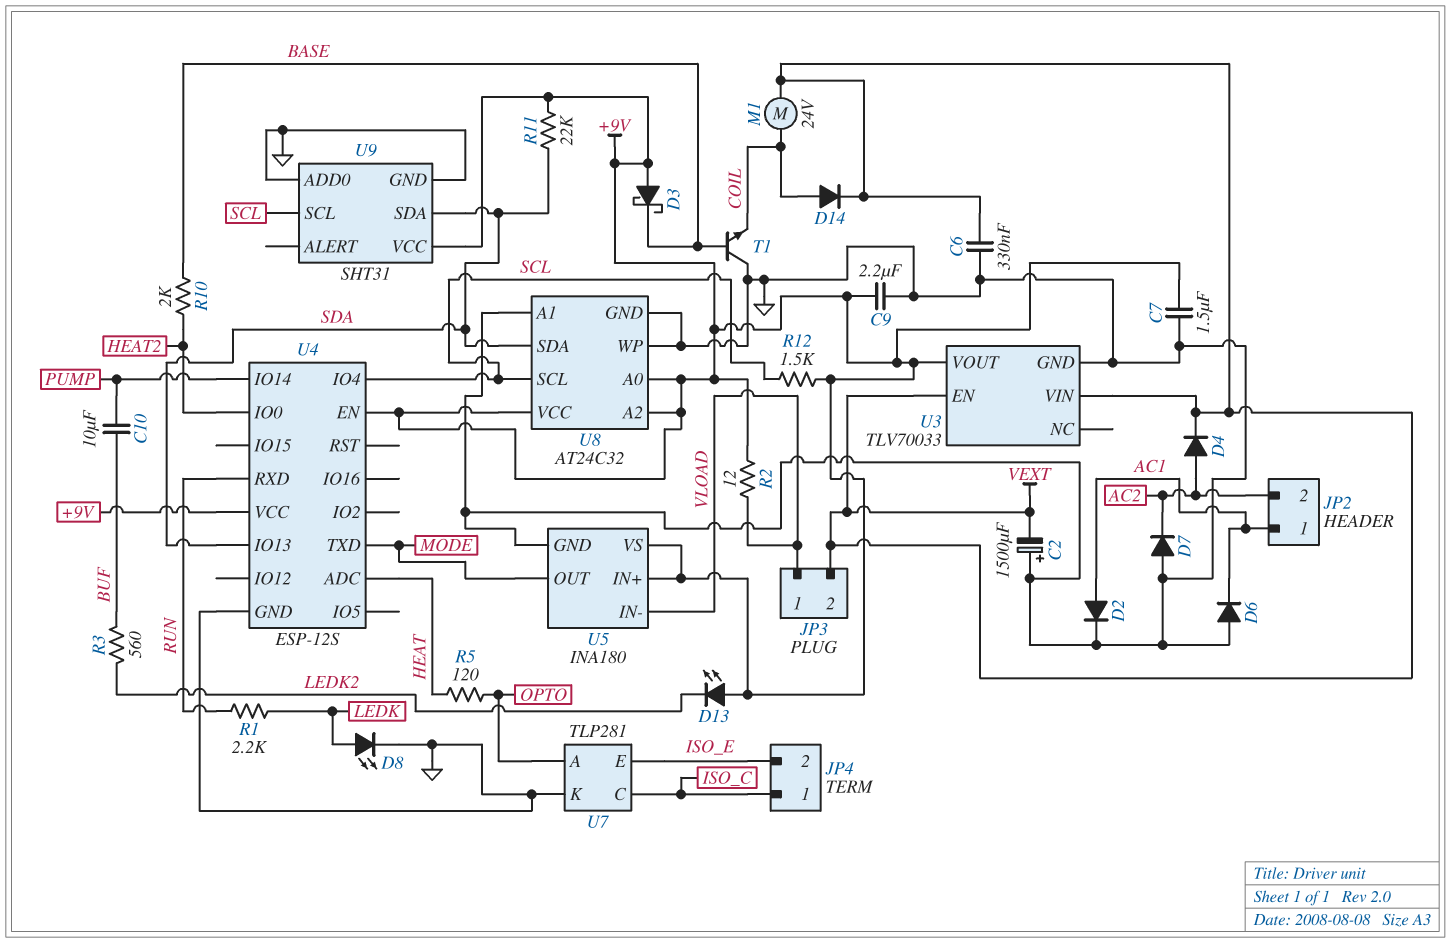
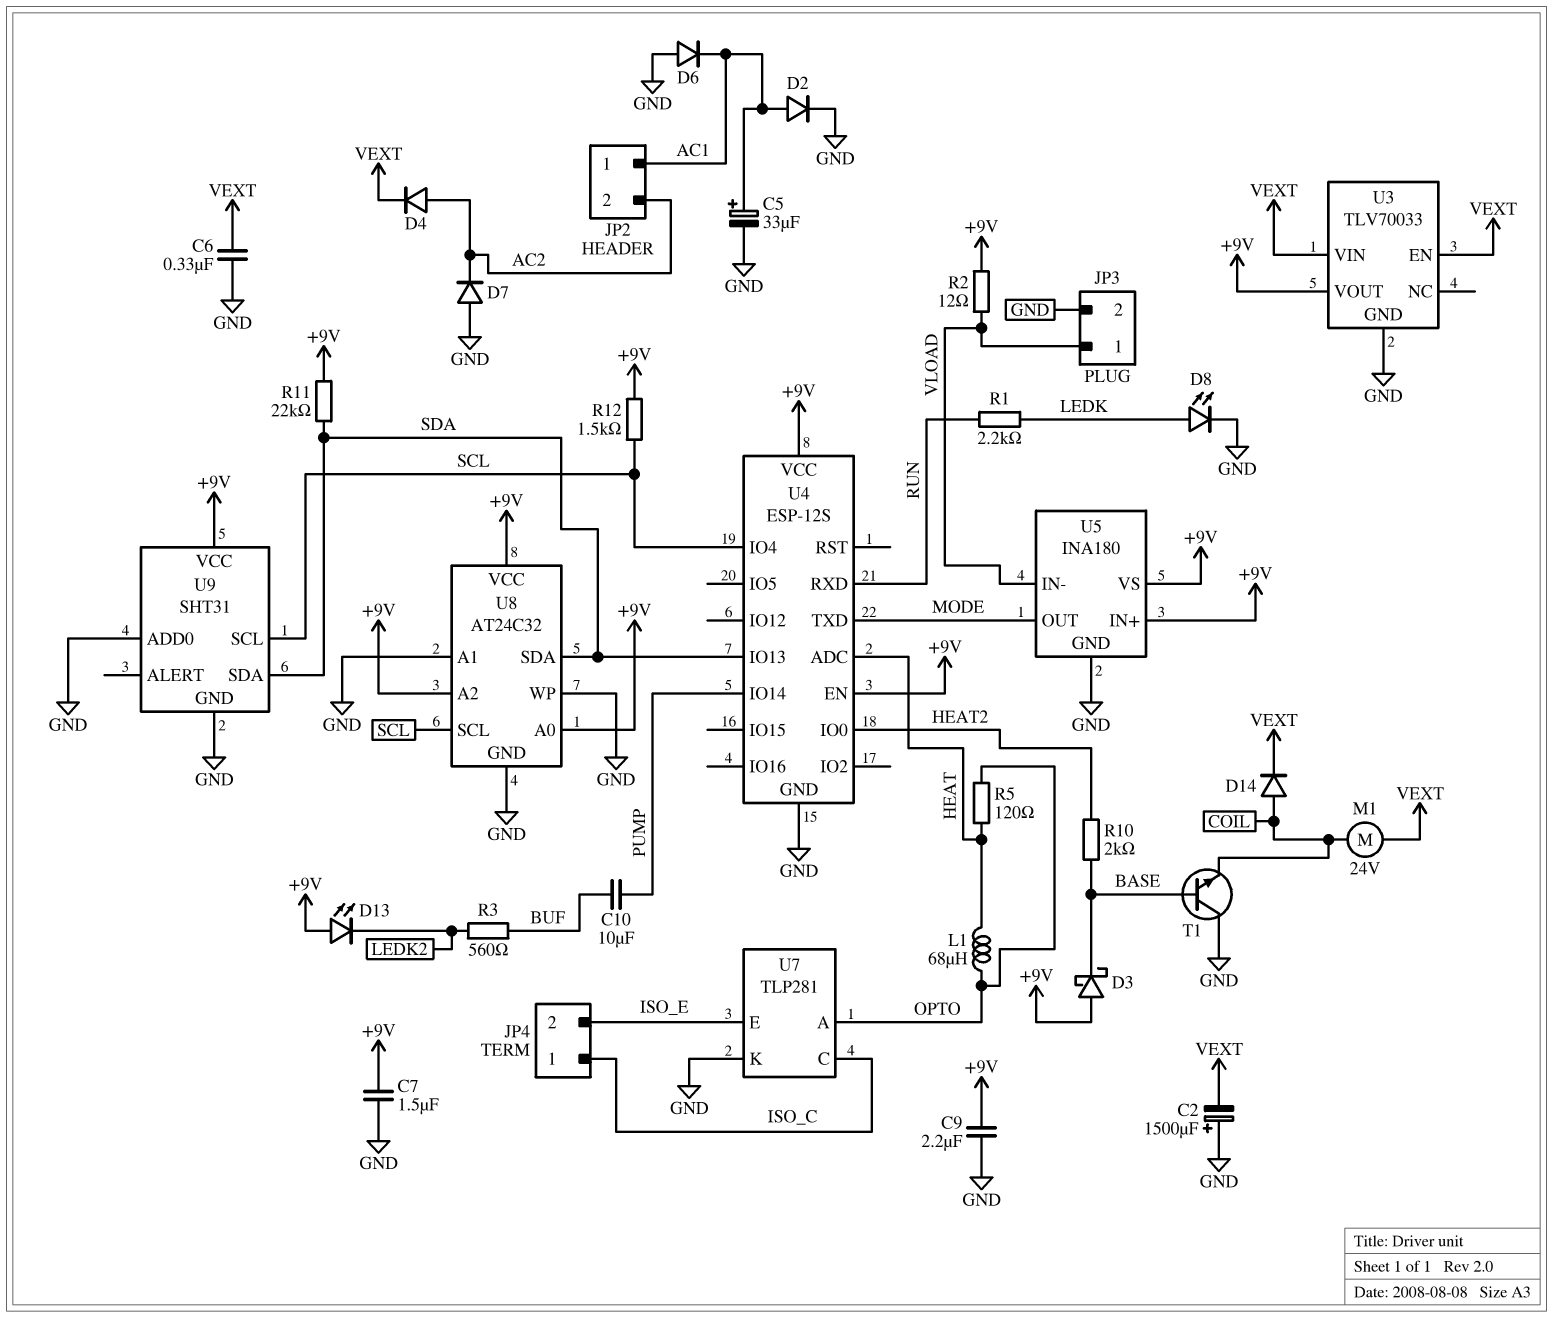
C5: none -> 33uF (plus AC1, minus GND)
JP3 pin 2: VEXT -> GND
L1: none -> 68uH (HEAT, OPTO)

